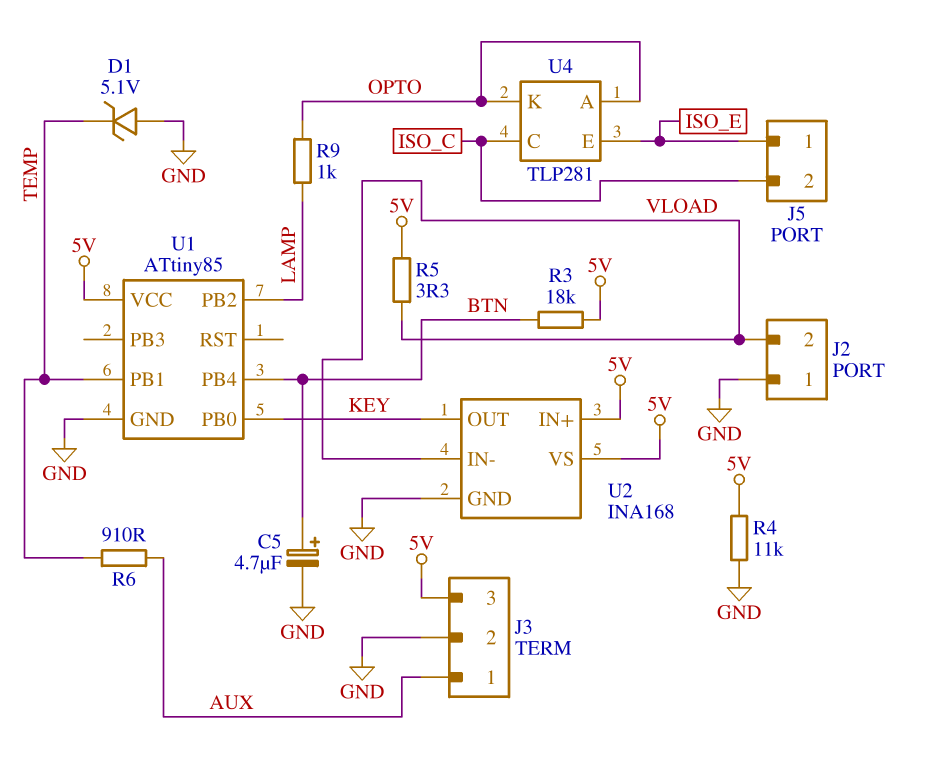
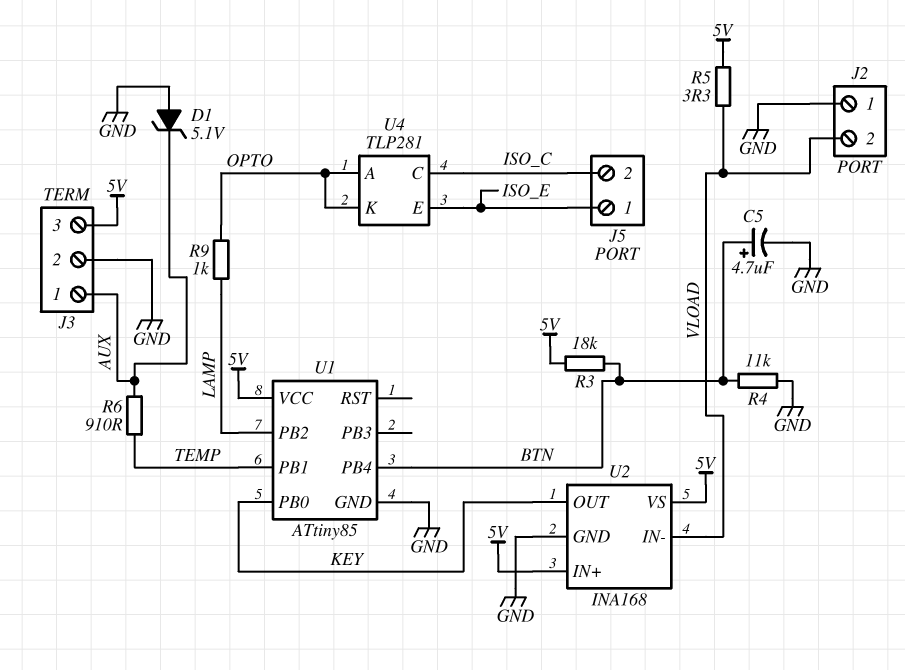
D1: zener 5.1V (A GND, K TEMP) -> zener 5.1V (A GND, K AUX)
R4: 11k (5V, GND) -> 11k (BTN, GND)

